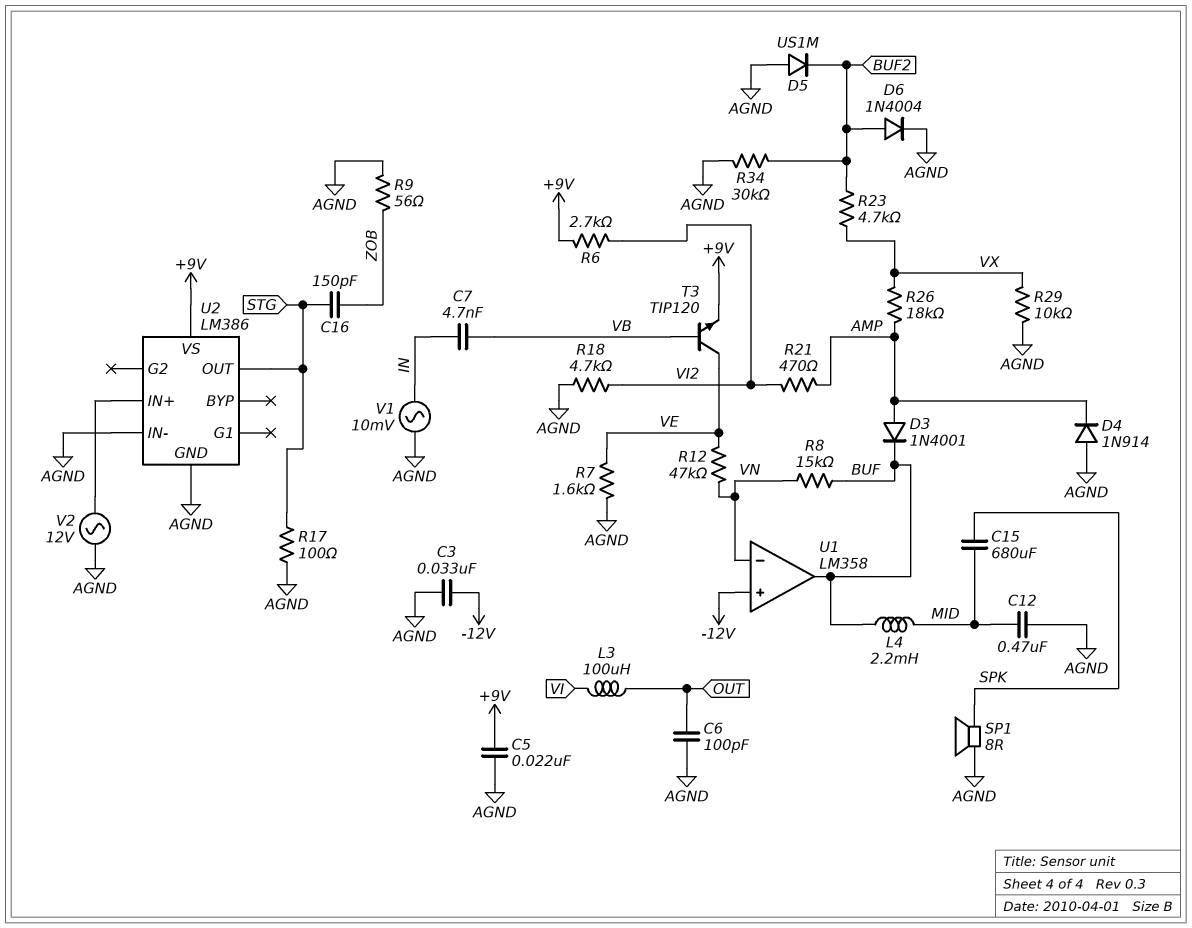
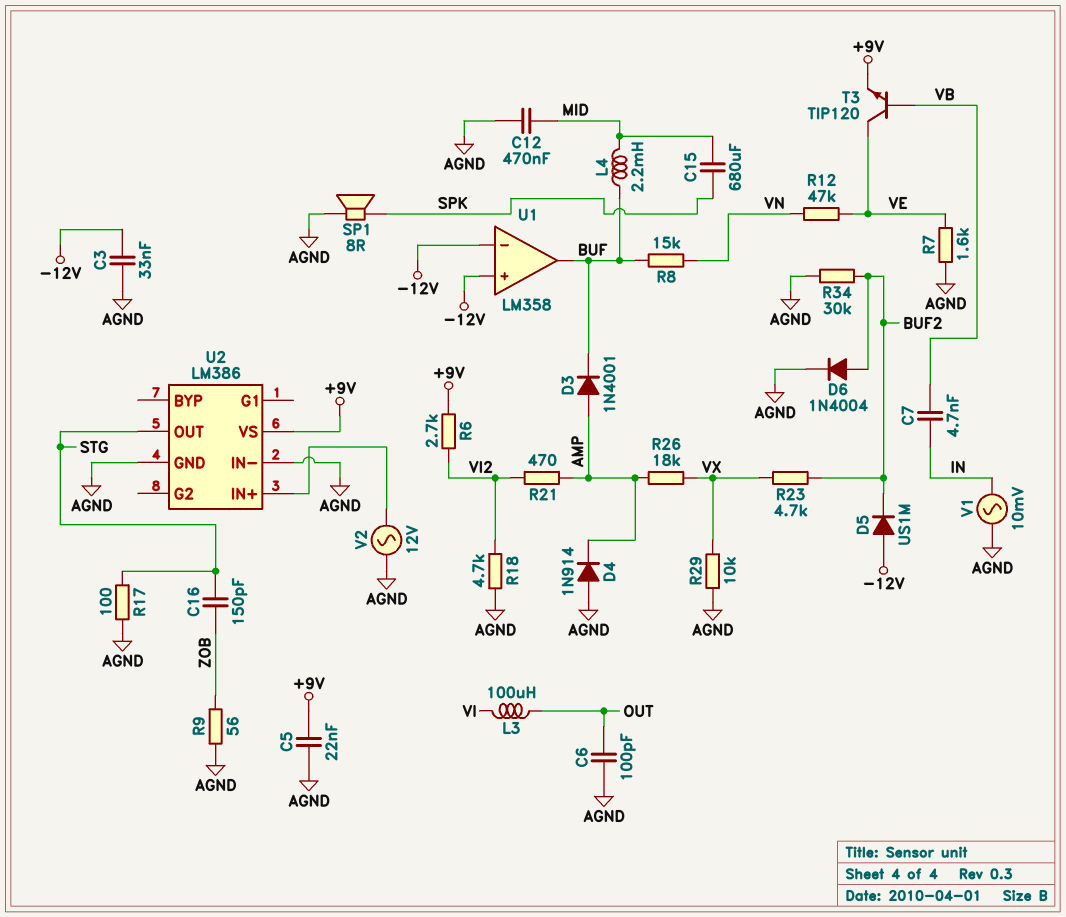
D5: diode US1M (A AGND, K BUF2) -> diode US1M (A -12V, K BUF2)
U1 pin in-: VN -> -12V

